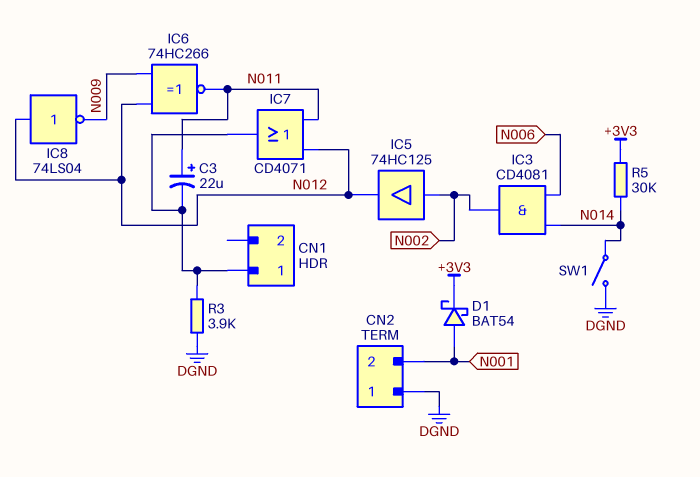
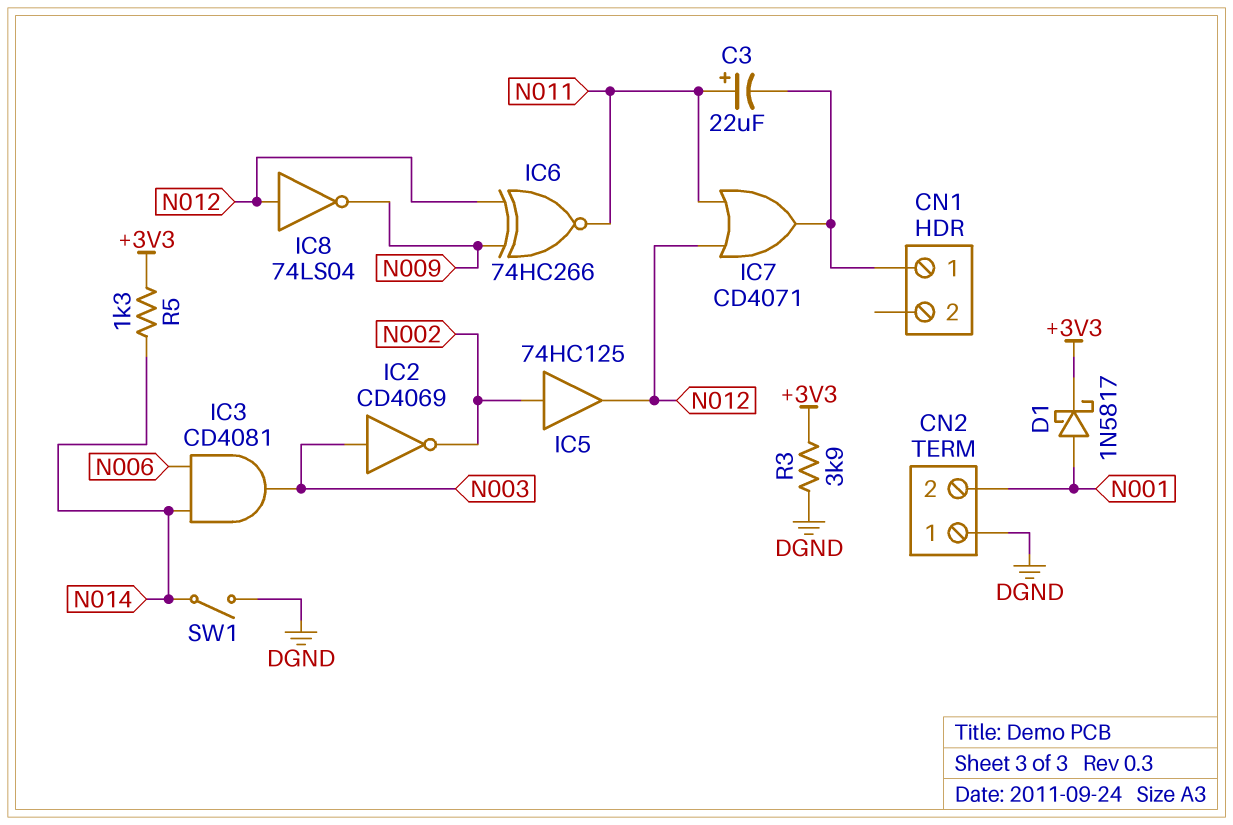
D1: schottky BAT54 (A N001, K +3V3) -> schottky 1N5817 (A N001, K +3V3)
IC2: none -> NOT CD4069 (in N003, out N002)
IC3: AND CD4081 (in N006, in N014, out N002) -> AND CD4081 (in N006, in N014, out N003)
R3: 3.9k (CN1/1, DGND) -> 3.9k (+3V3, DGND)
R5: 30k (+3V3, N014) -> 1.3k (+3V3, N014)

